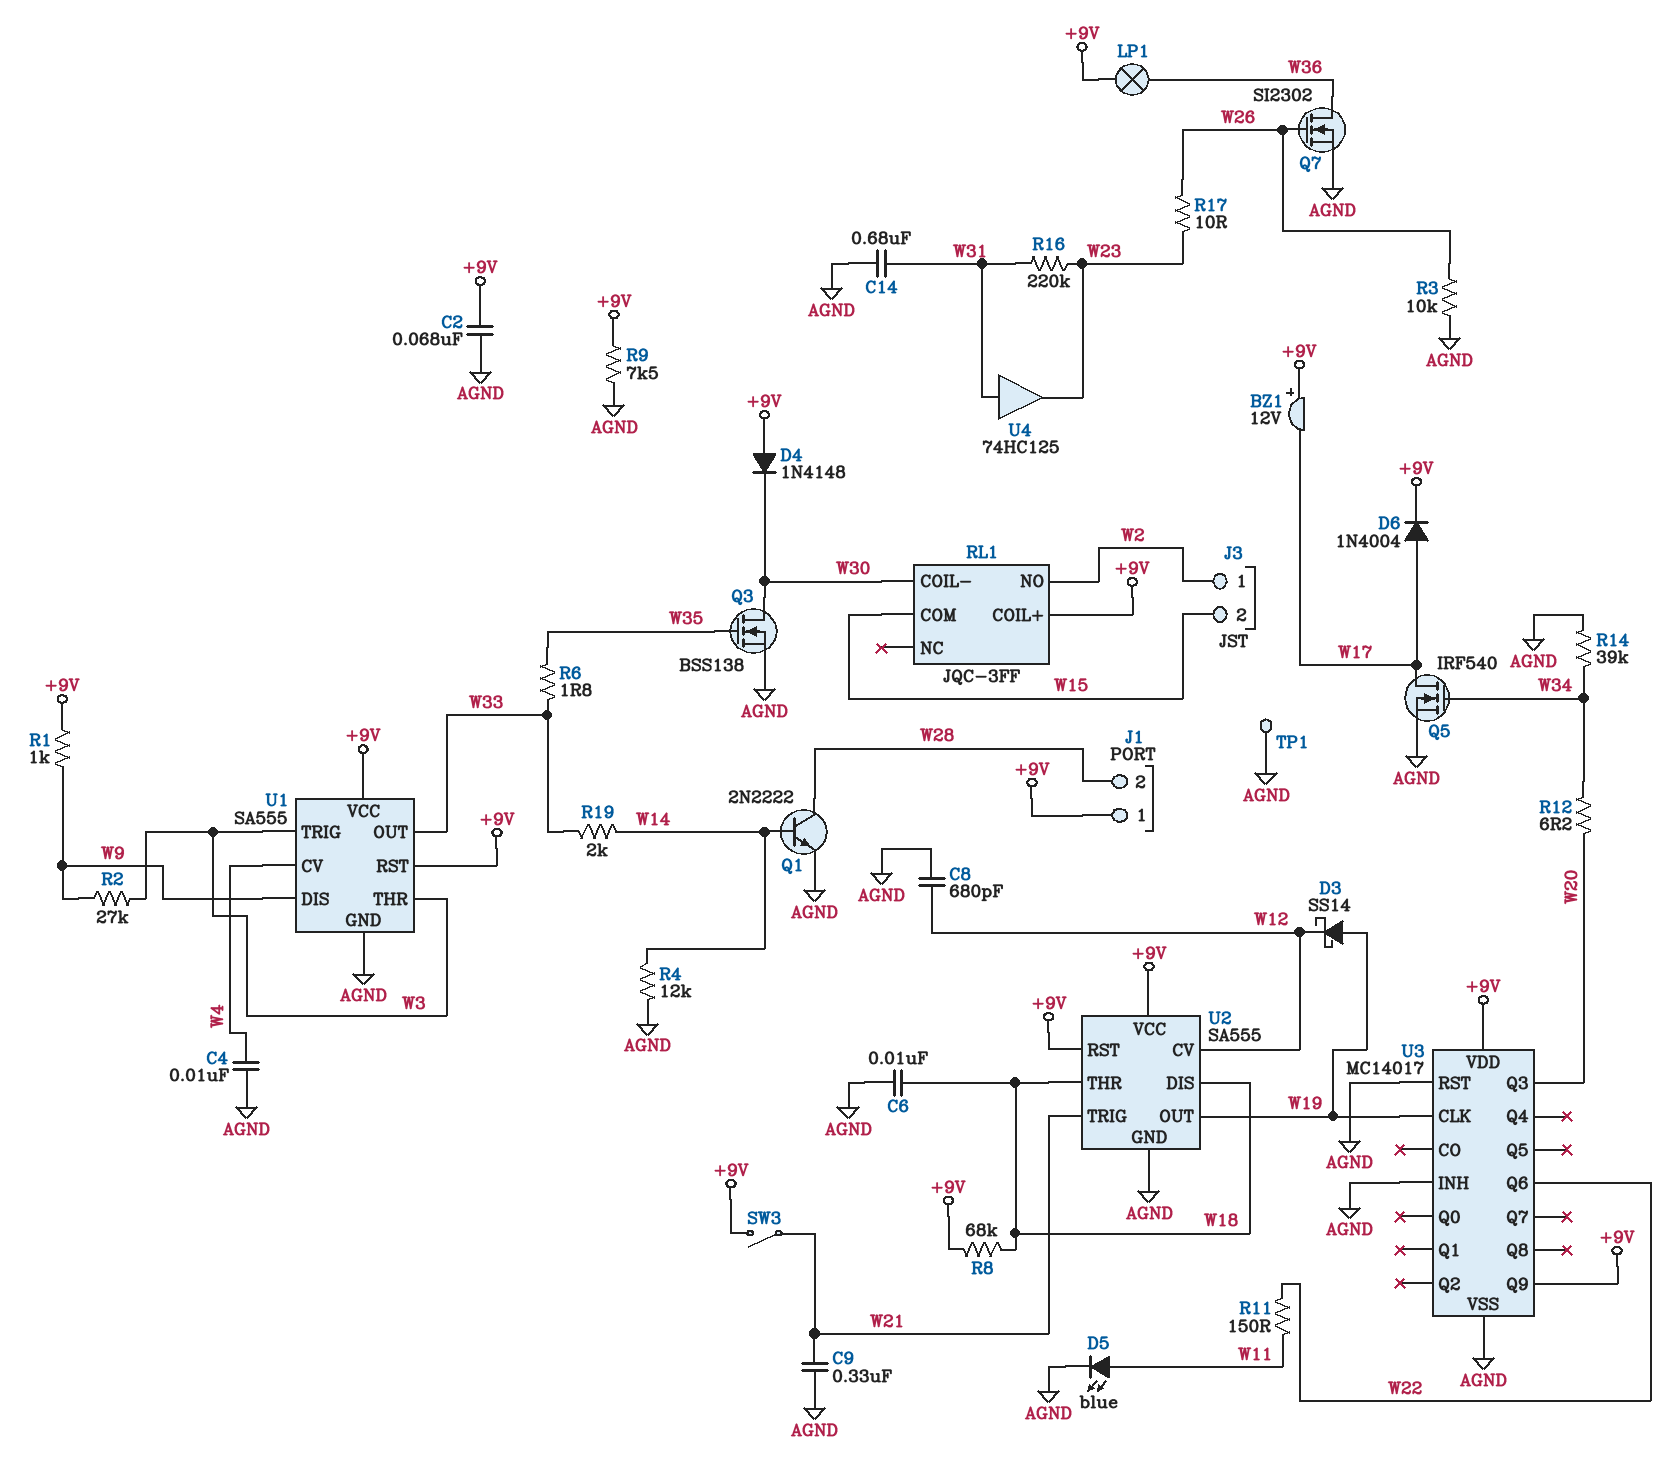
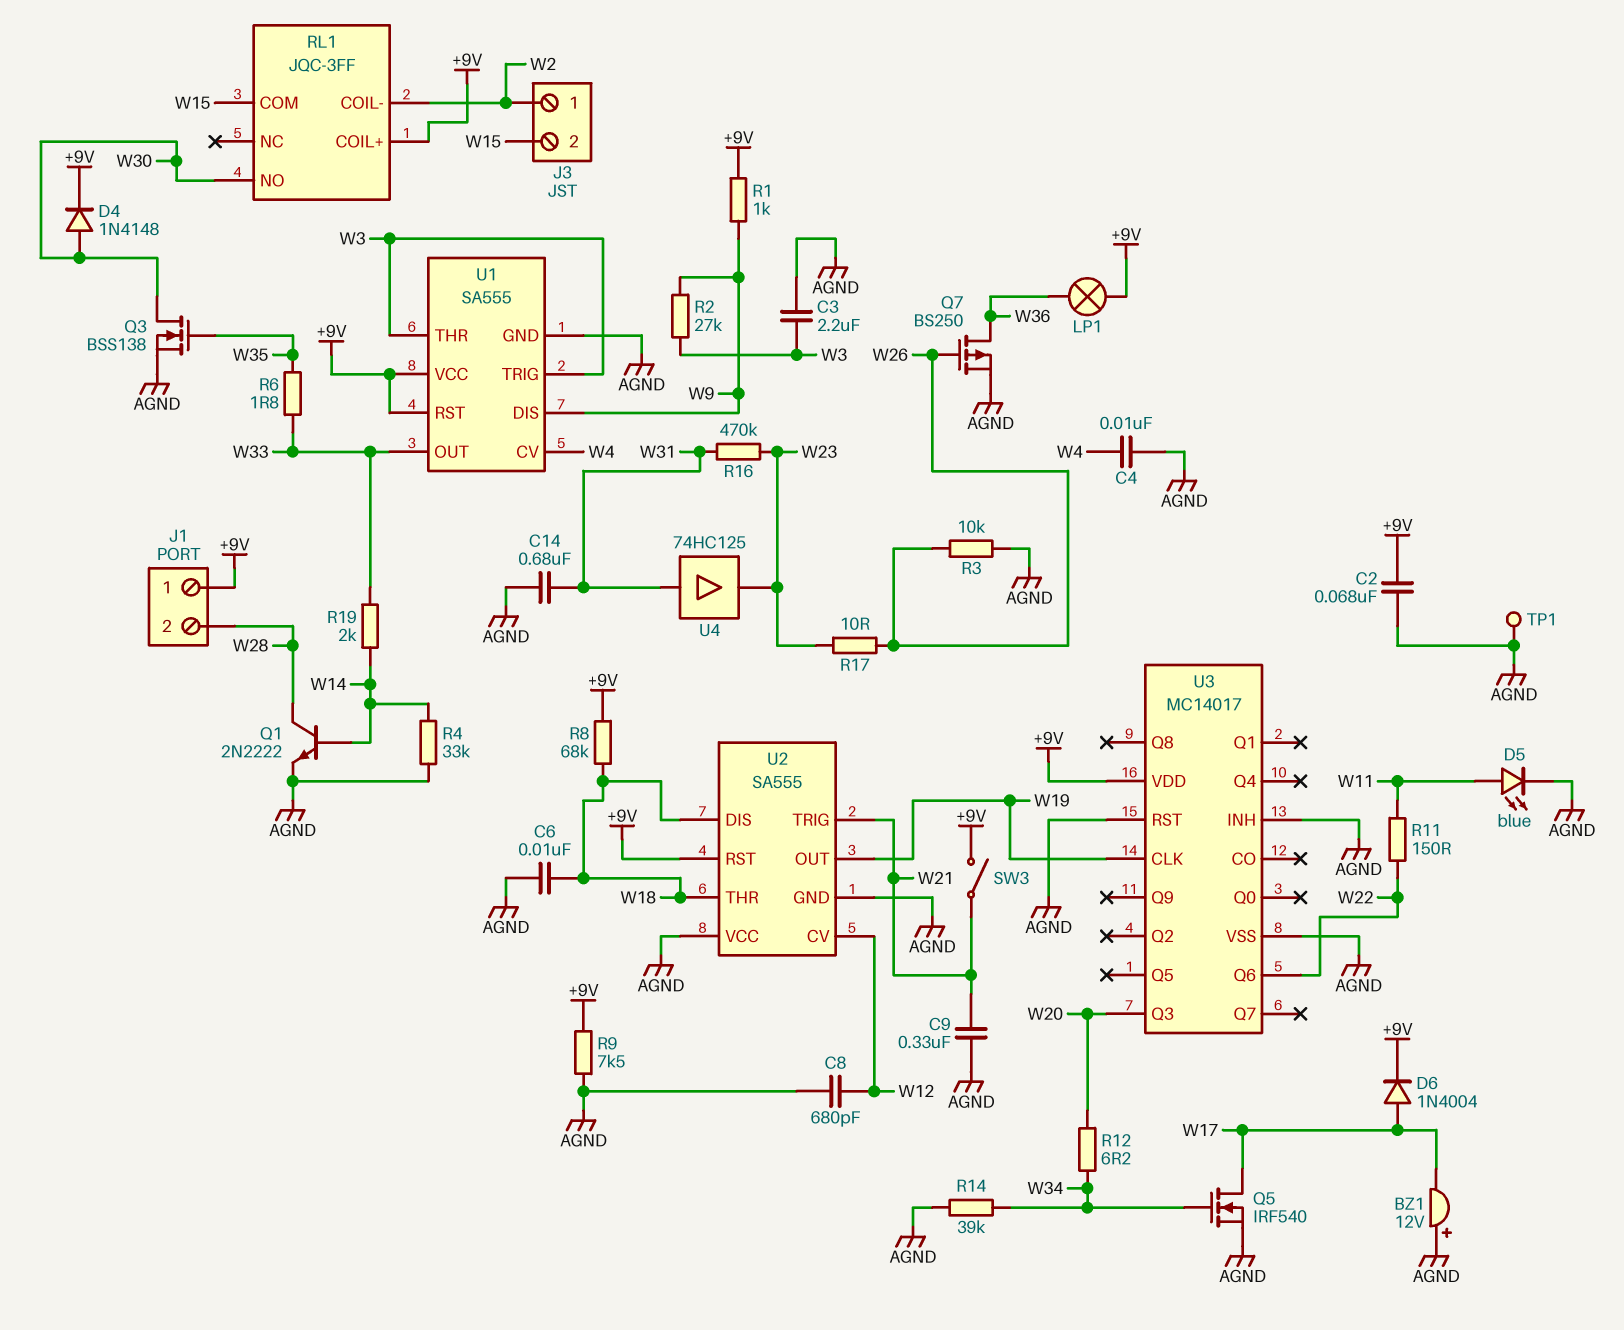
BZ1: buzzer 12V (plus +9V, minus W17) -> buzzer 12V (plus AGND, minus W17)
C3: none -> 2.2uF (AGND, W3)
D3: schottky SS14 (A W19, K W12) -> none
D4: diode 1N4148 (A +9V, K W30) -> diode 1N4148 (A W30, K +9V)
Q7: NMOS SI2302 (G W26, D W36, S AGND) -> PMOS BS250 (G W26, D W36, S AGND)
R4: 12k (AGND, W14) -> 33k (AGND, W14)
R16: 220k (W23, W31) -> 470k (W23, W31)
RL1 pin COIL-: W30 -> W2
RL1 pin NO: W2 -> W30
U2 pin VCC: +9V -> AGND
U3 pin Q9: +9V -> none

